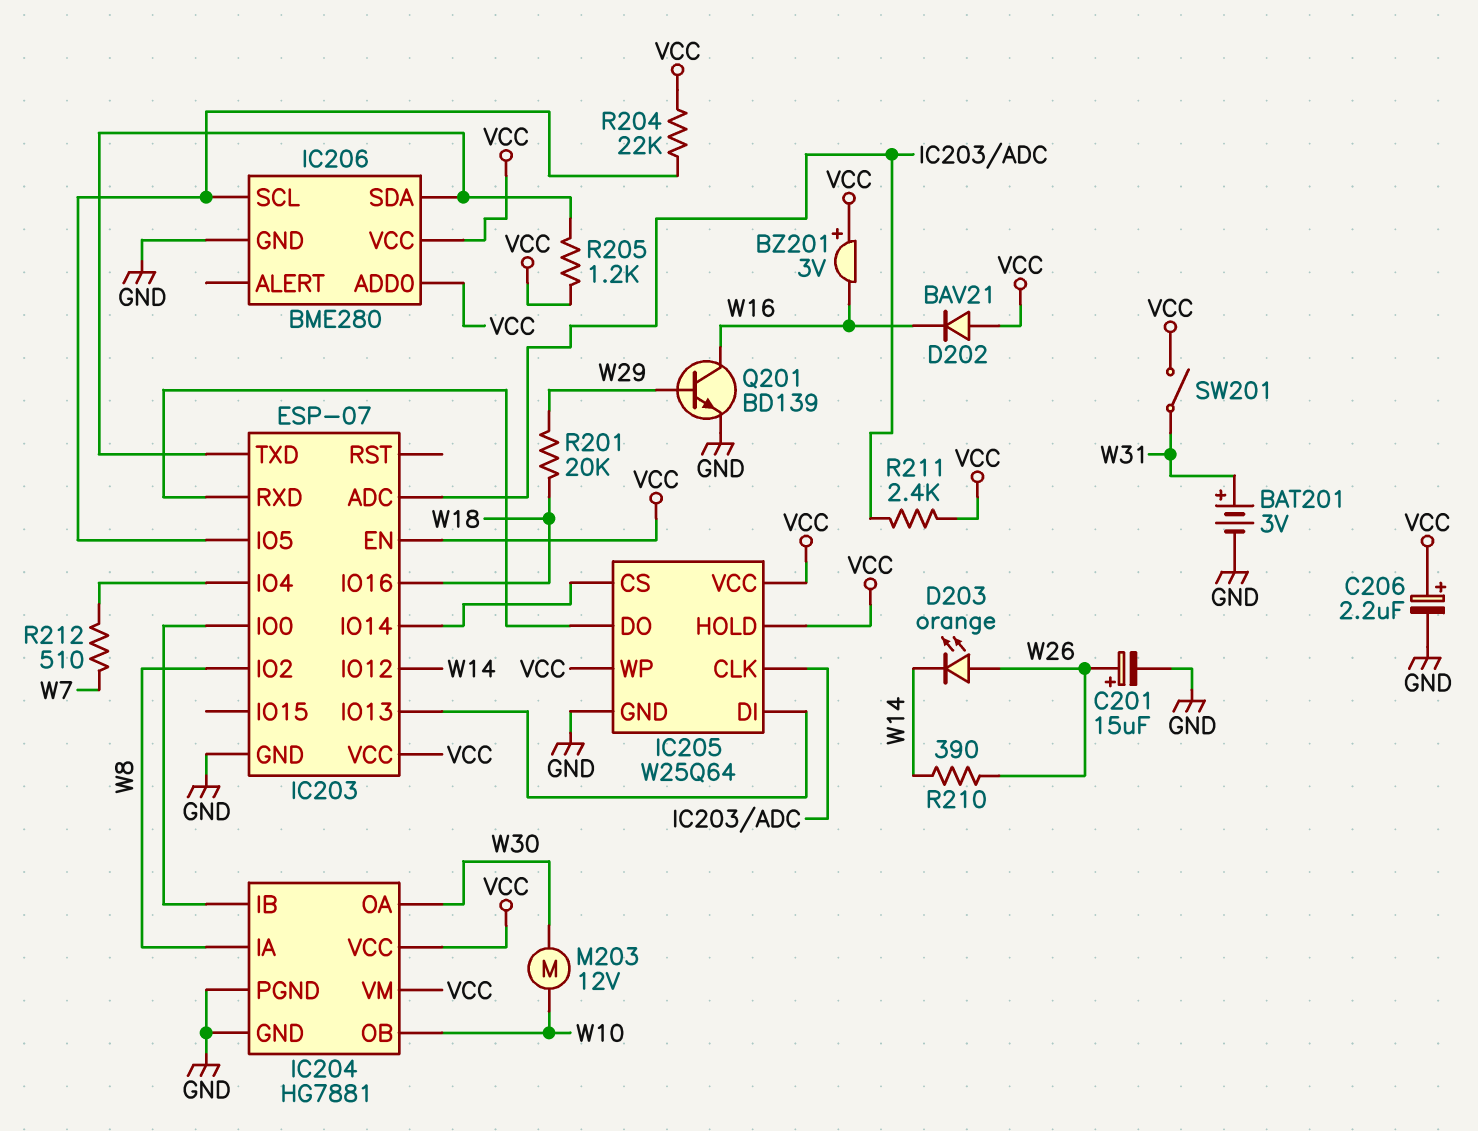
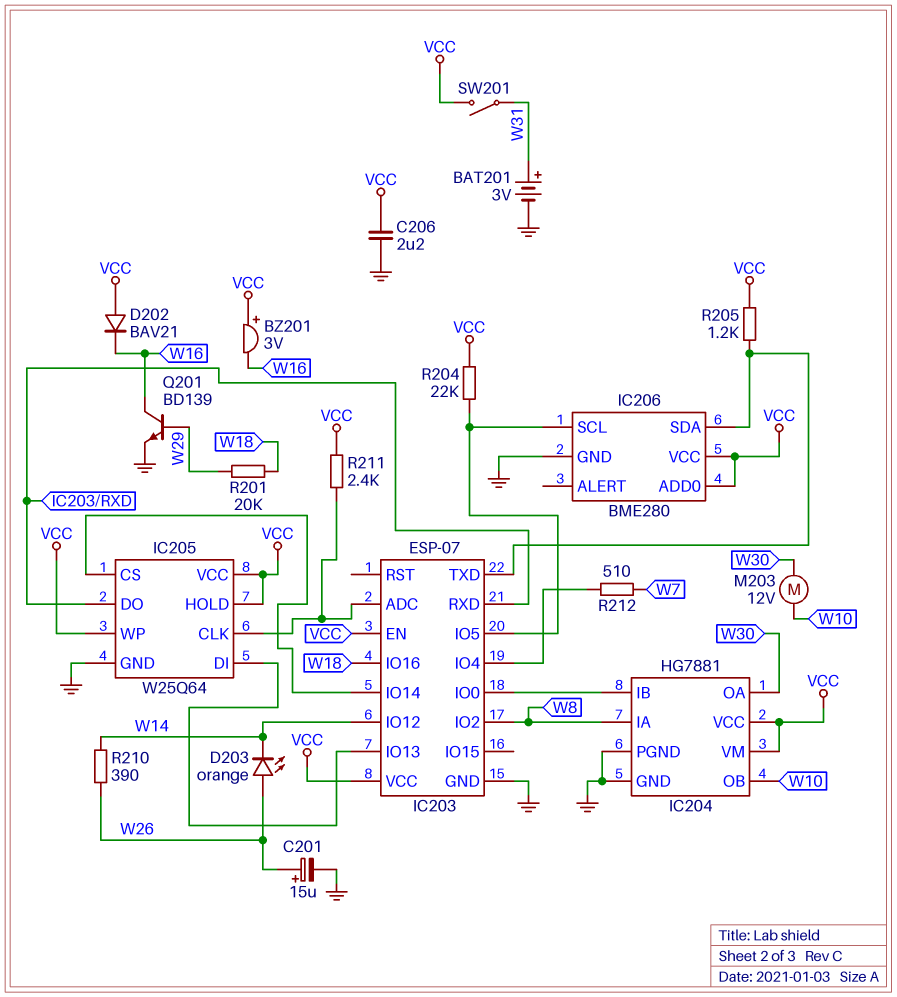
C206: 2.2uF (plus VCC, minus GND) -> 2.2uF (GND, VCC)

